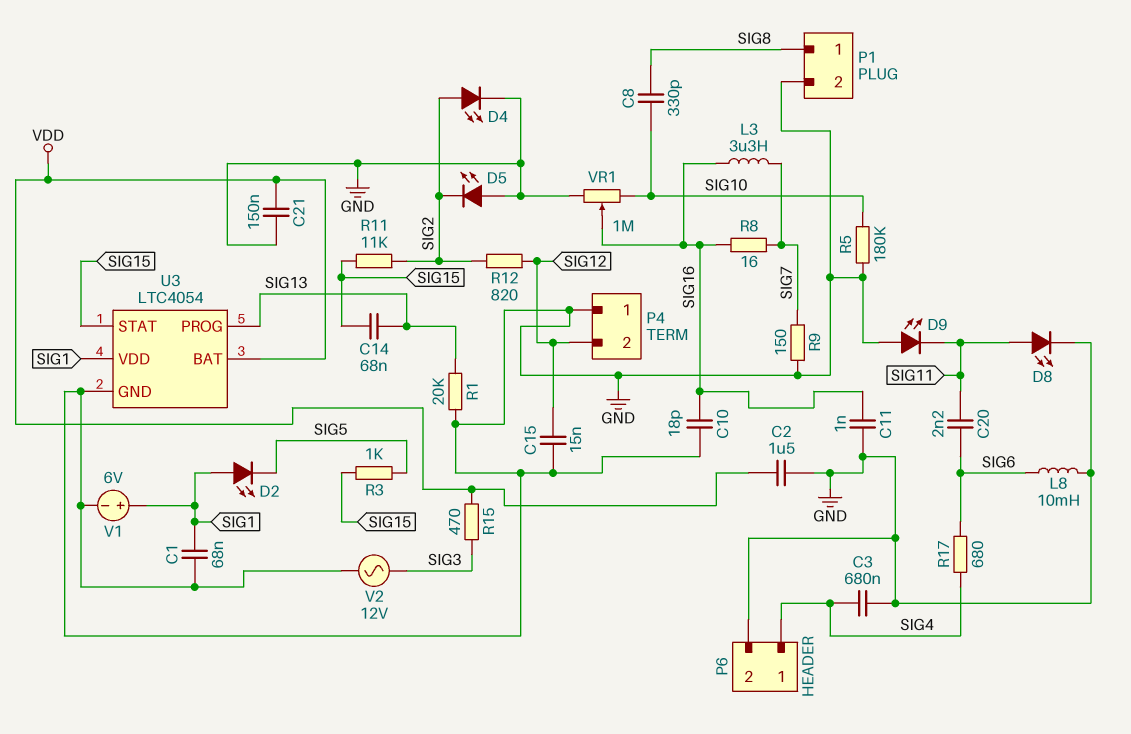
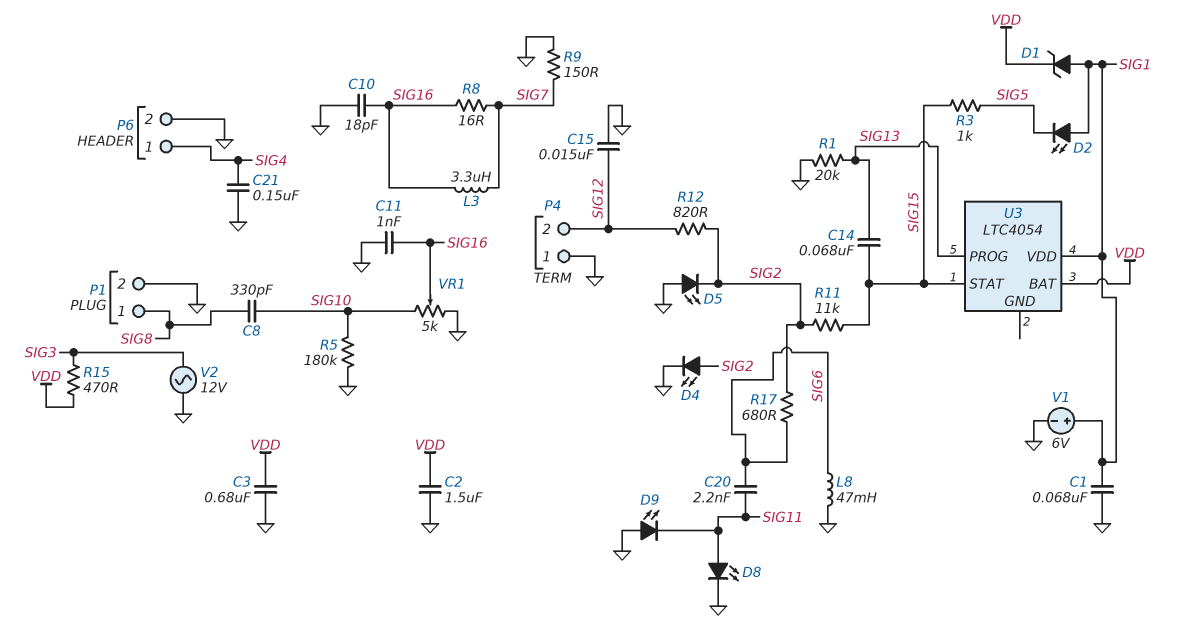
C3: 680nF (GND, SIG4) -> 680nF (GND, VDD)
C21: 150nF (GND, VDD) -> 150nF (GND, SIG4)
D1: none -> zener (A SIG1, K VDD)
L8: 10mH (GND, SIG6) -> 47mH (GND, SIG6)
R17: 680 (SIG4, SIG6) -> 680 (SIG2, SIG6)
U3 pin GND: GND -> none
VR1: 1M (GND, SIG10, wiper SIG16) -> 5k (GND, SIG10, wiper SIG16)

